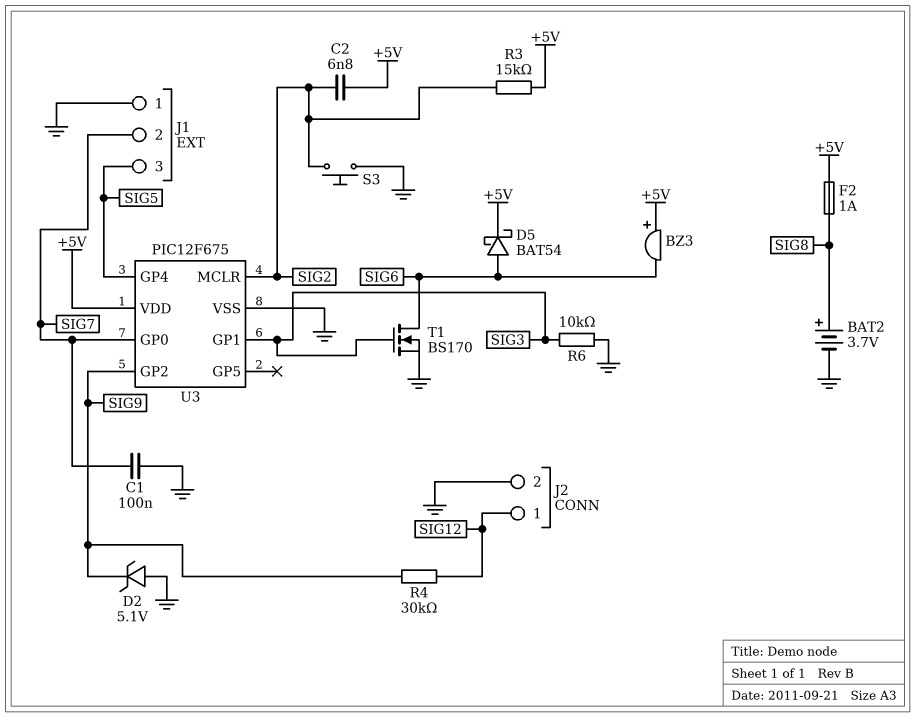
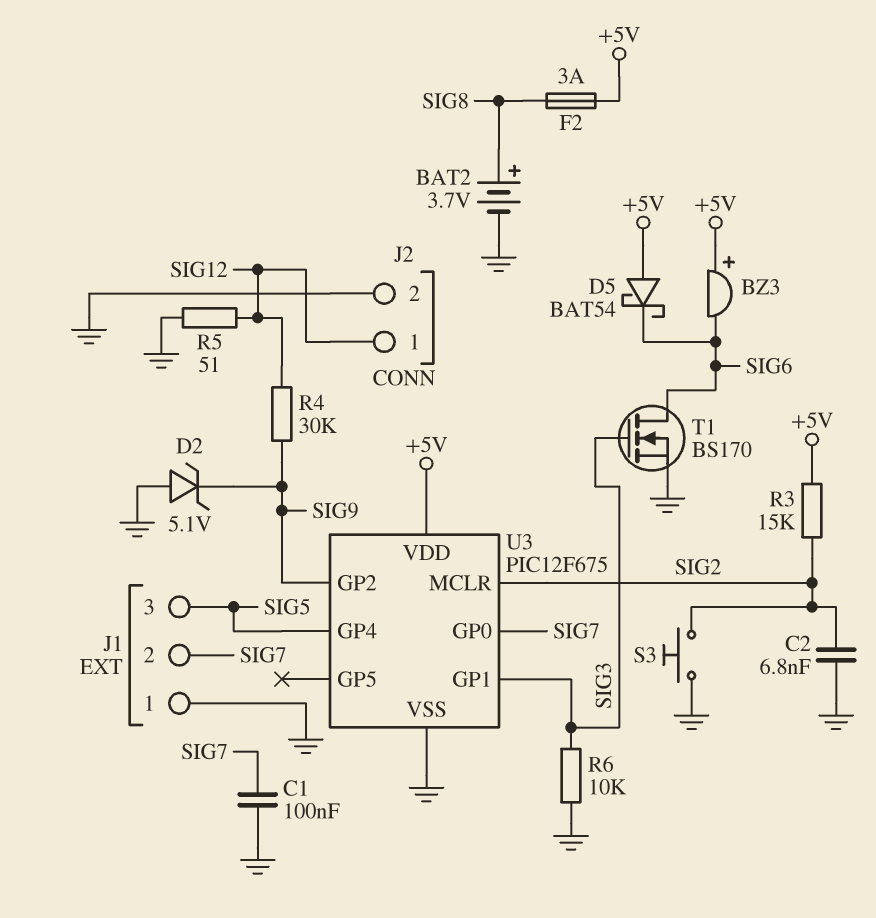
C2: 6.8nF (+5V, SIG2) -> 6.8nF (GND, SIG2)
D5: schottky BAT54 (A SIG6, K +5V) -> schottky BAT54 (A +5V, K SIG6)
F2: 1A (+5V, SIG8) -> 3A (+5V, SIG8)
R5: none -> 51 (GND, SIG12)

